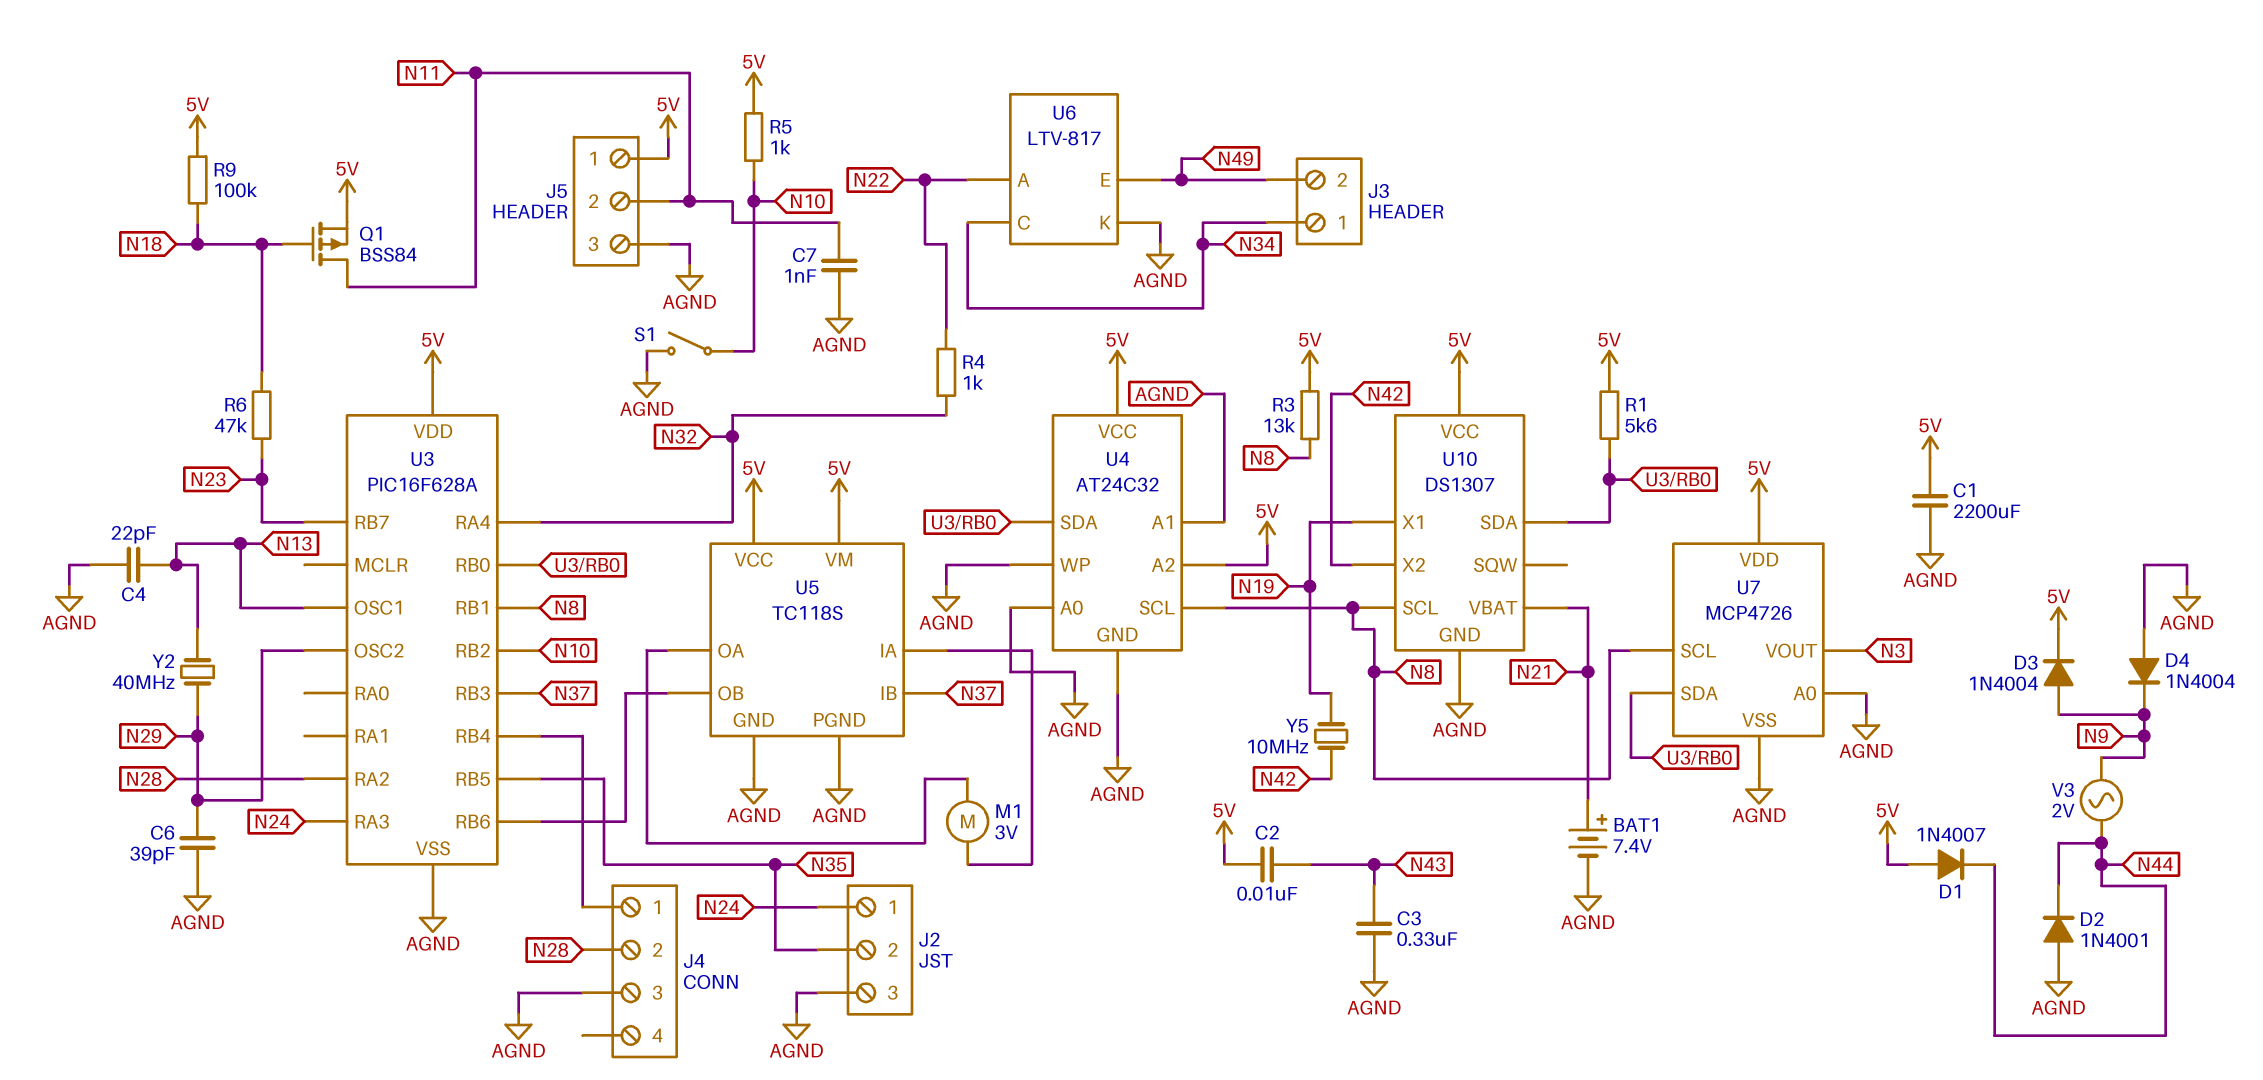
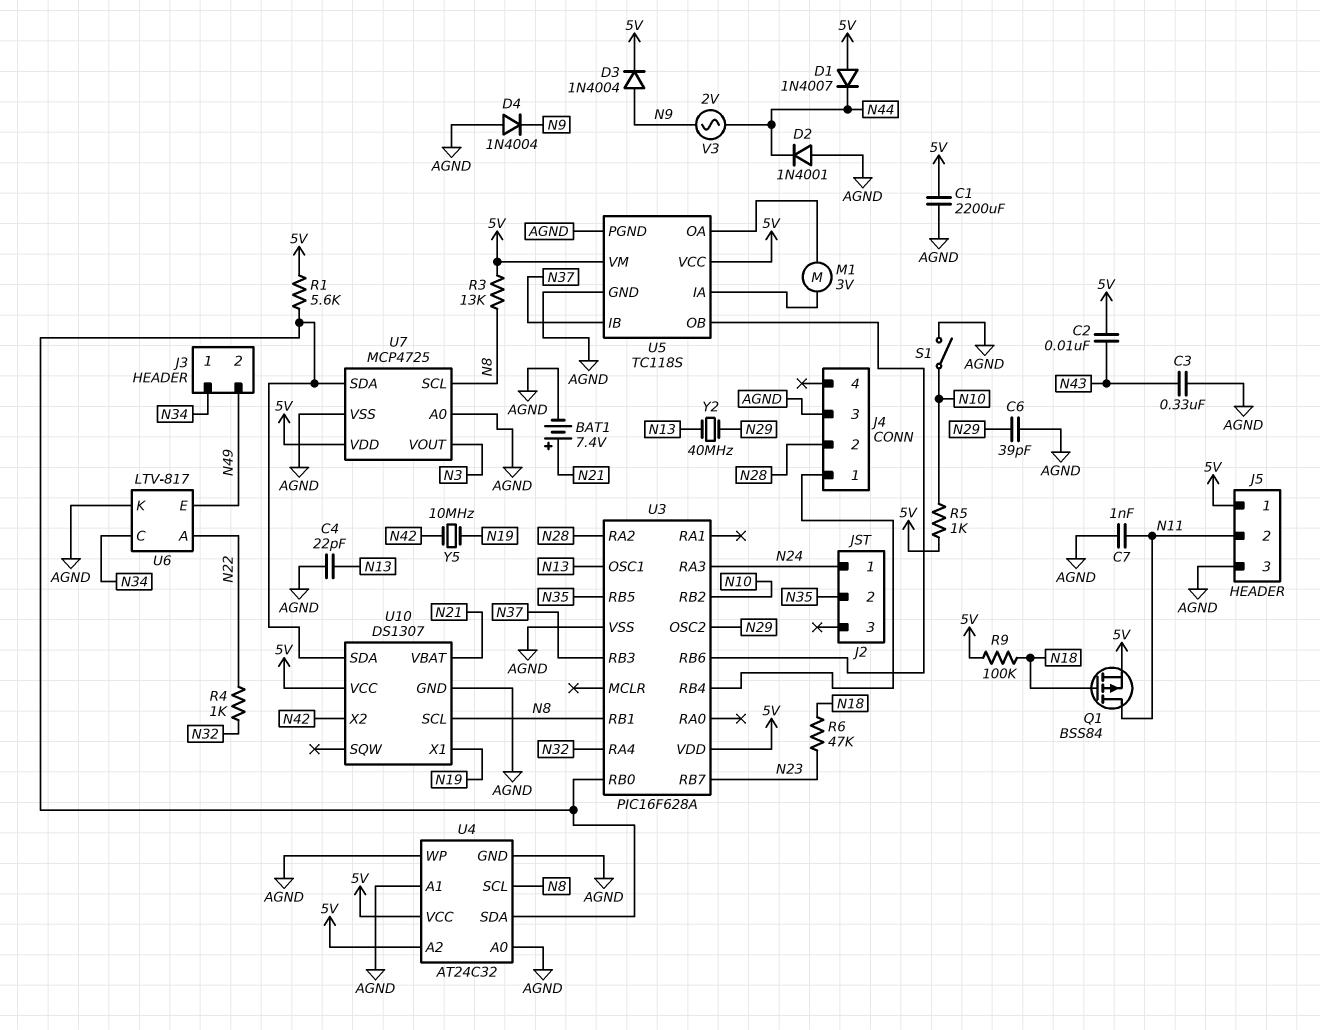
J2 pin 3: AGND -> none
U7: MCP4726 -> MCP4725

